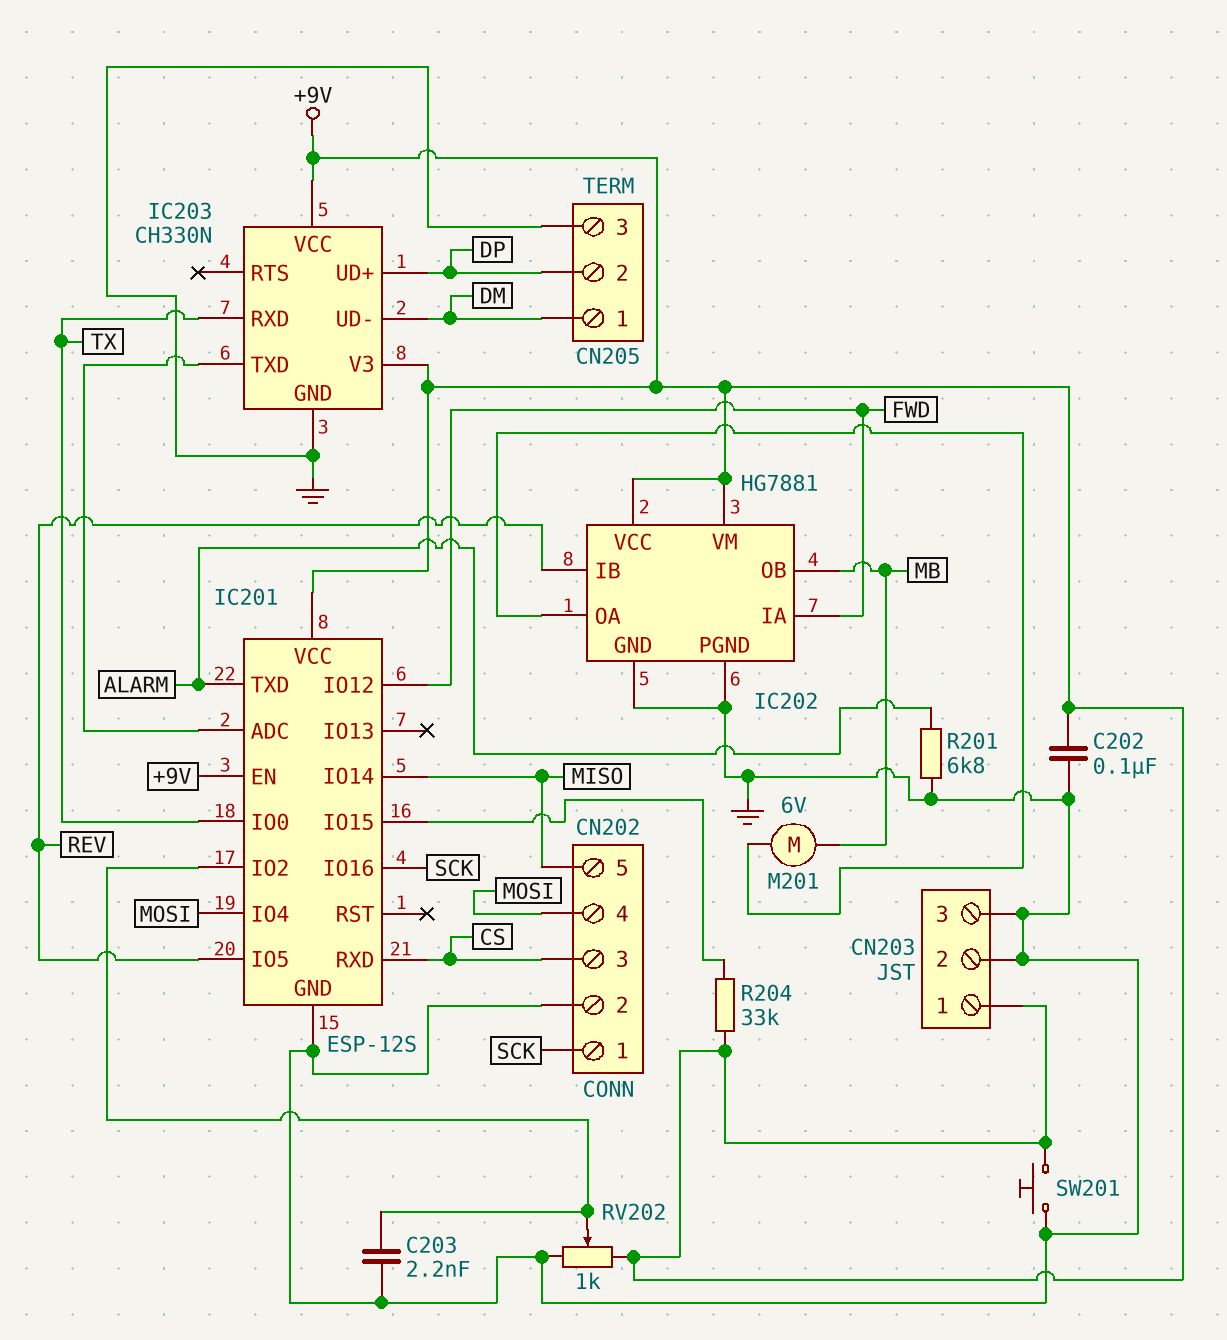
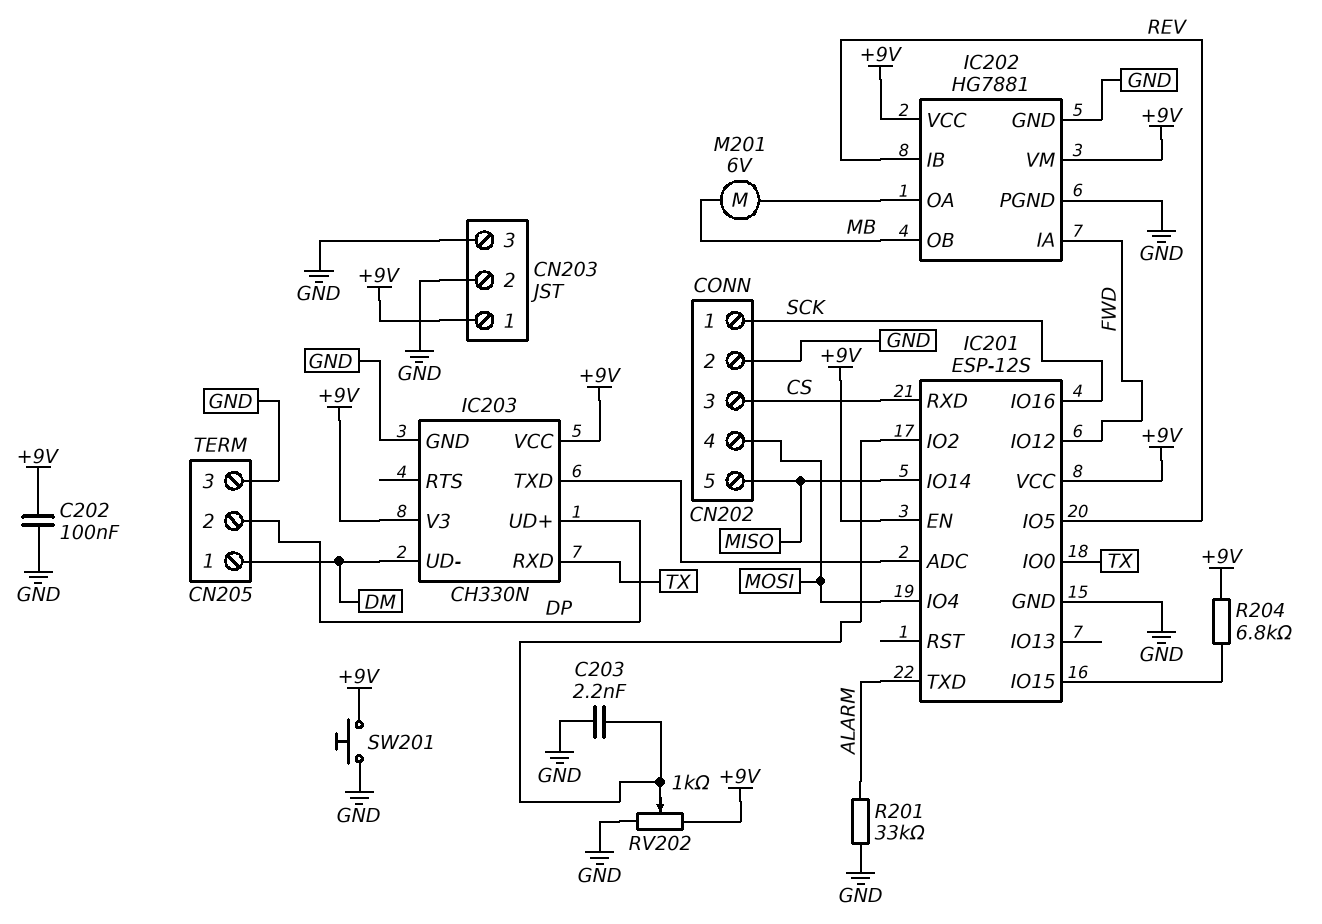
R201: 6.8k (ALARM, GND) -> 33k (ALARM, GND)
R204: 33k (+9V, IC201/IO15) -> 6.8k (+9V, IC201/IO15)

